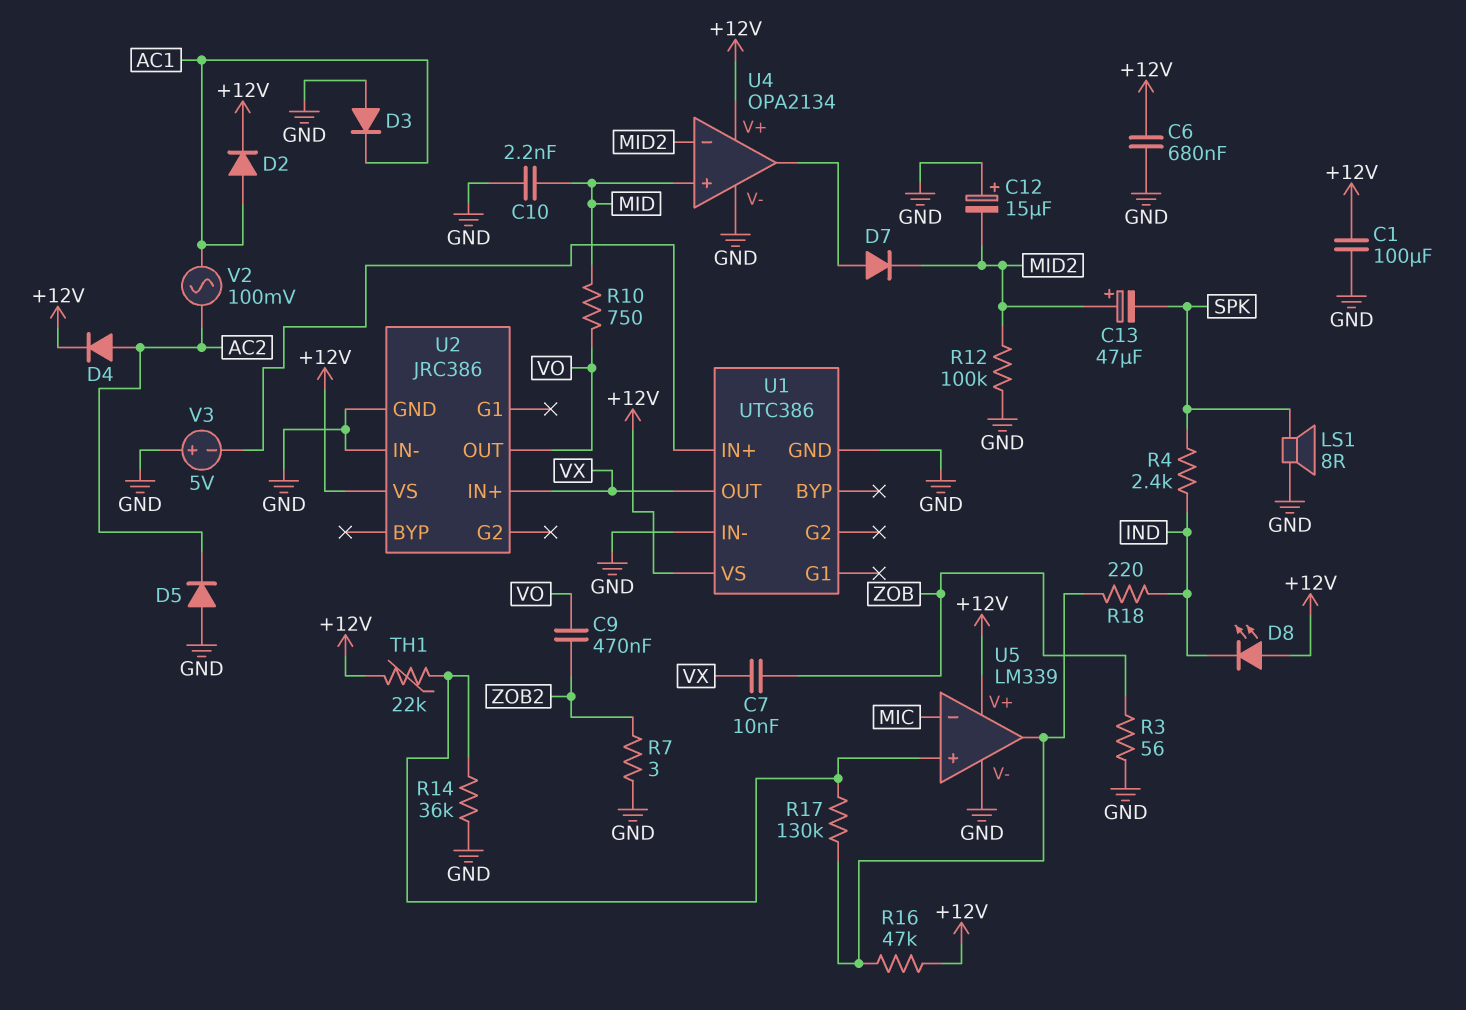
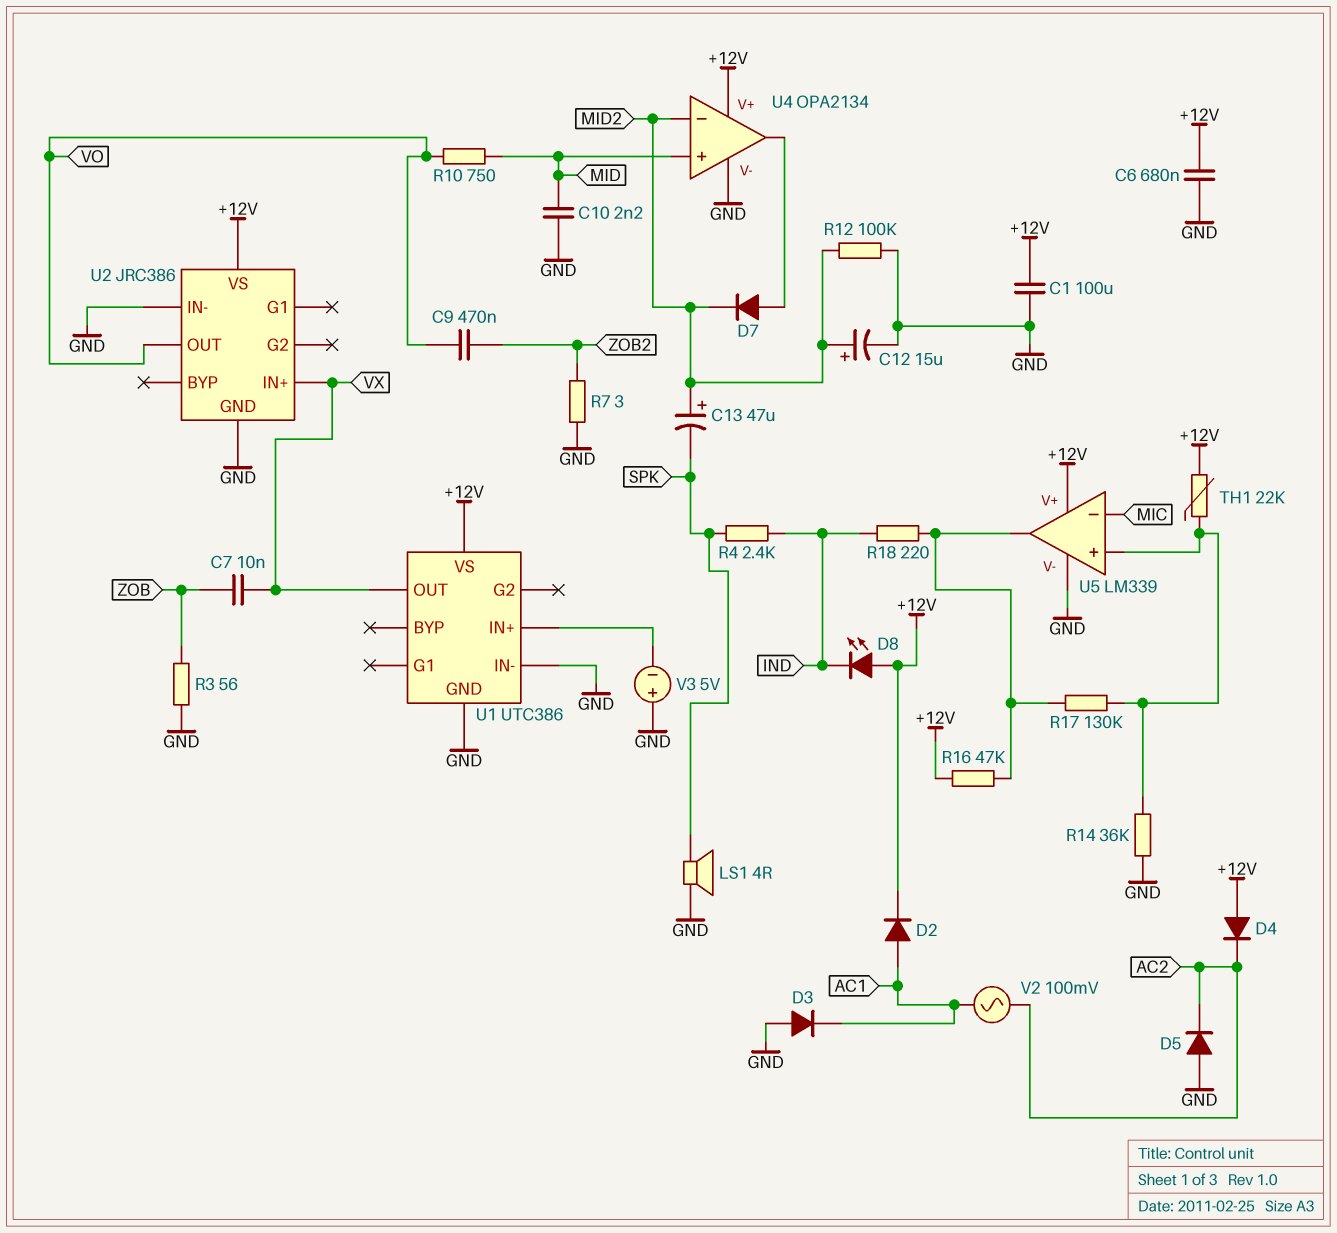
C12: 15uF (plus GND, minus MID2) -> 15uF (plus MID2, minus GND)
D4: diode (A AC2, K +12V) -> diode (A +12V, K AC2)
LS1: speaker 8R (GND, SPK) -> speaker 4R (GND, SPK)

